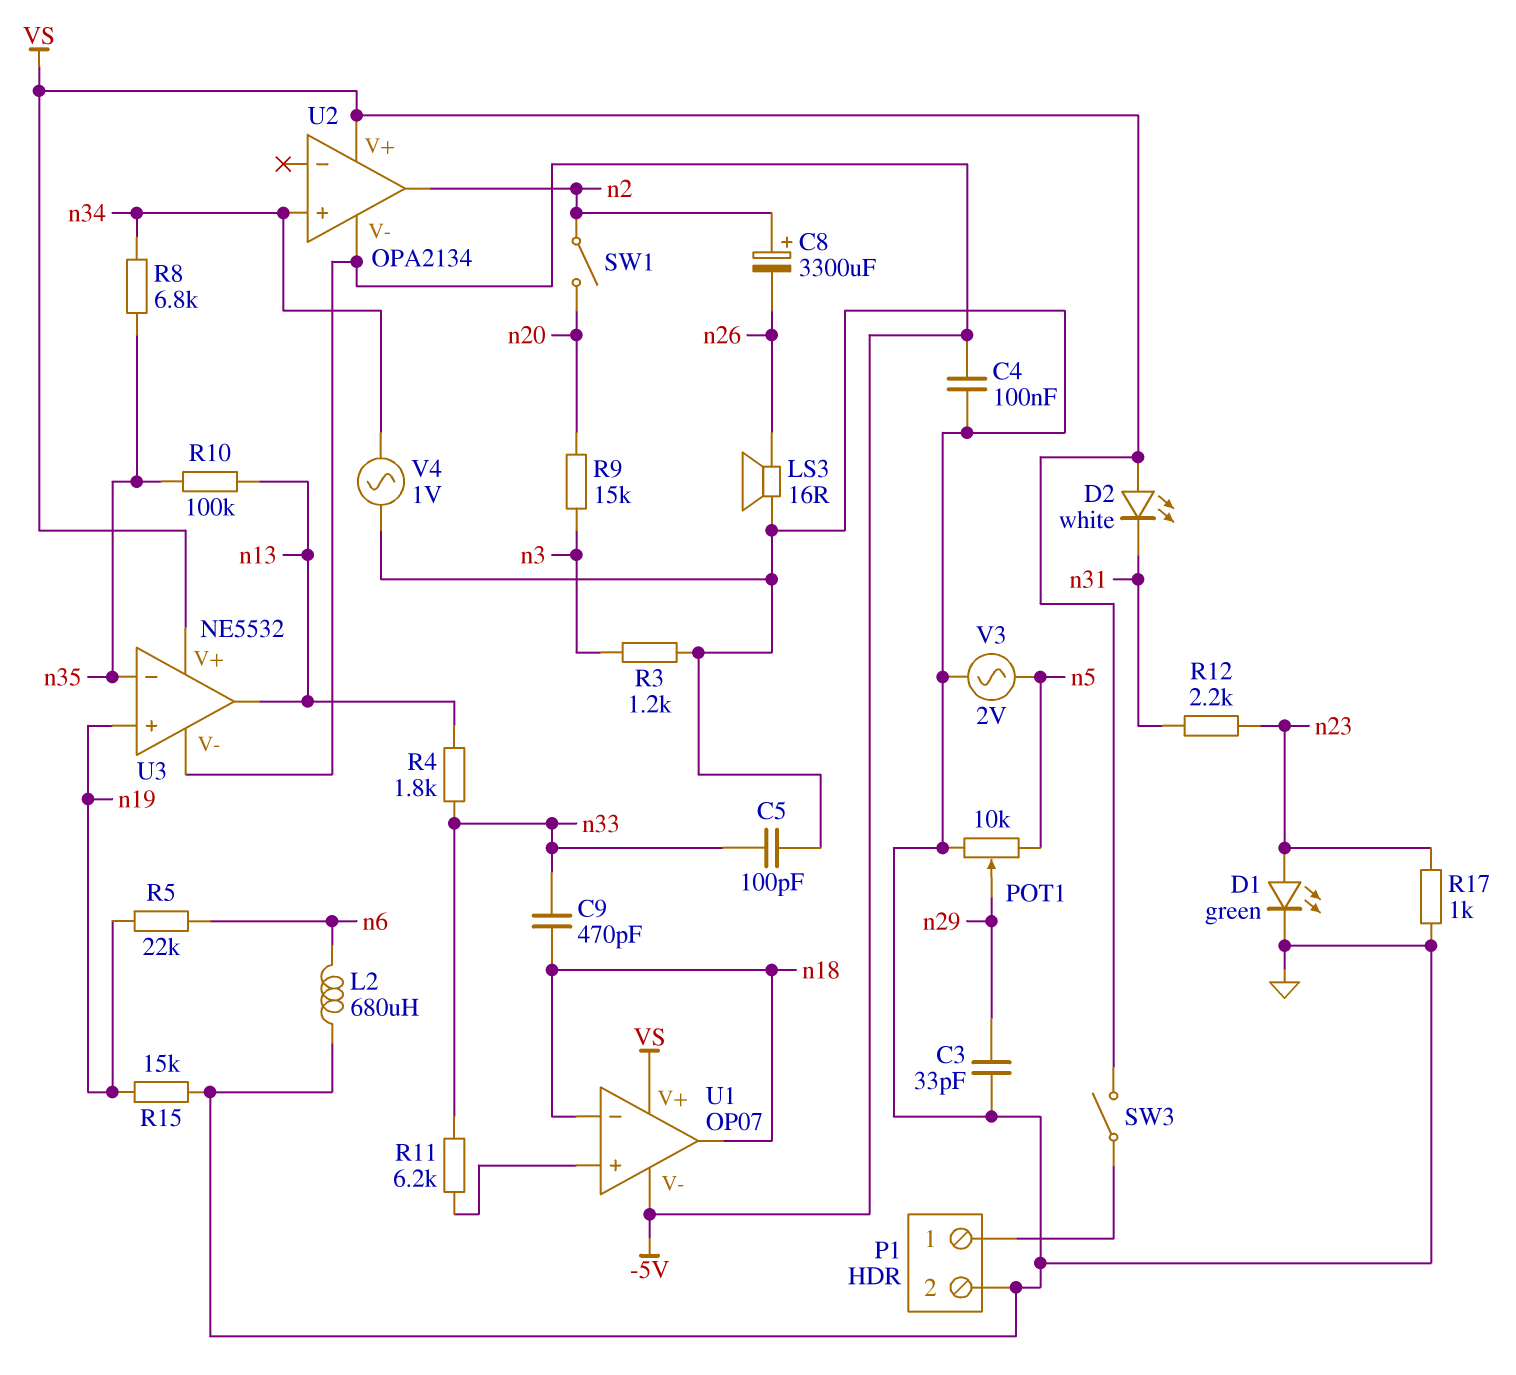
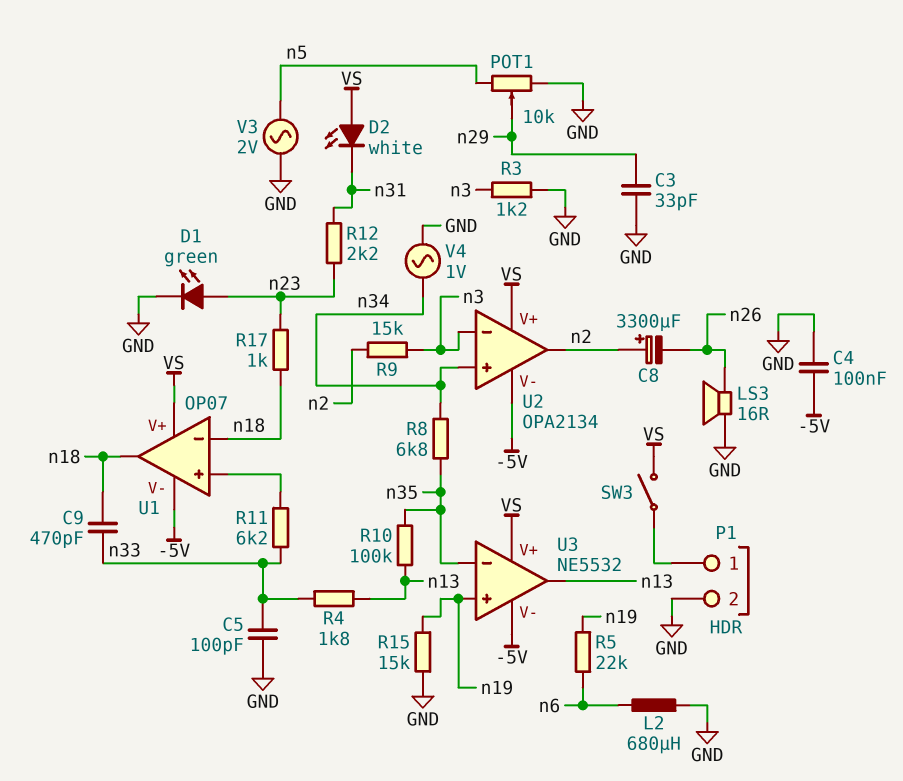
R9: 15k (n3, n20) -> 15k (n2, n3)
R17: 1k (GND, n23) -> 1k (n18, n23)
SW1: switch (n2, n20) -> none
U2 pin in-: none -> n3

